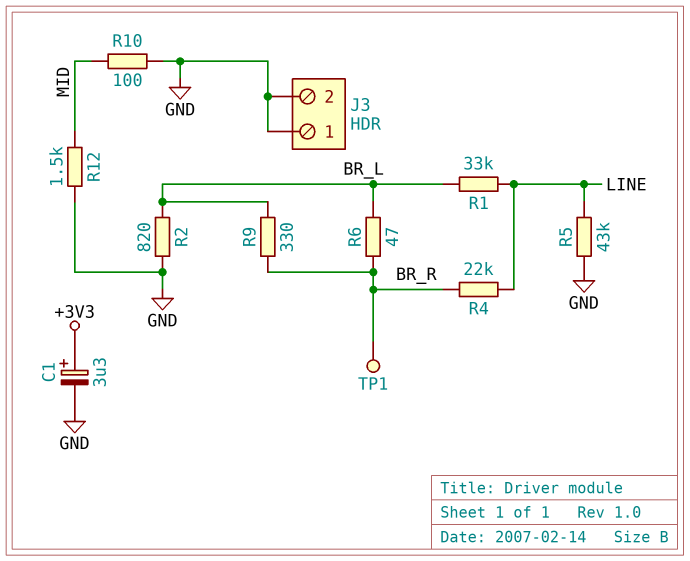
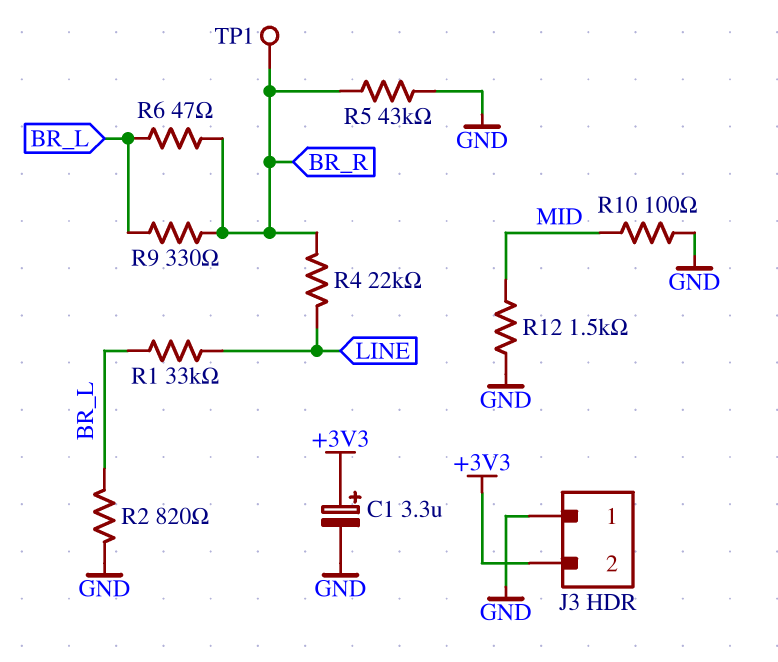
J3 pin 2: GND -> +3V3
R5: 43k (GND, LINE) -> 43k (BR_R, GND)

